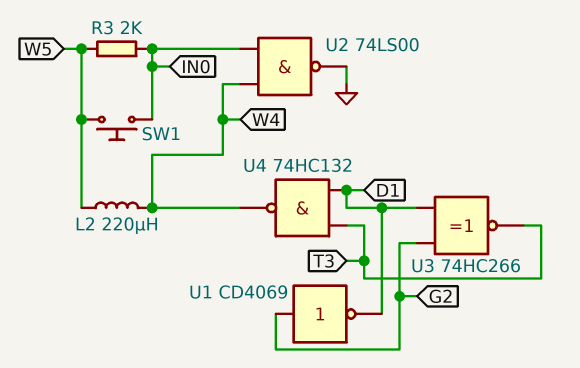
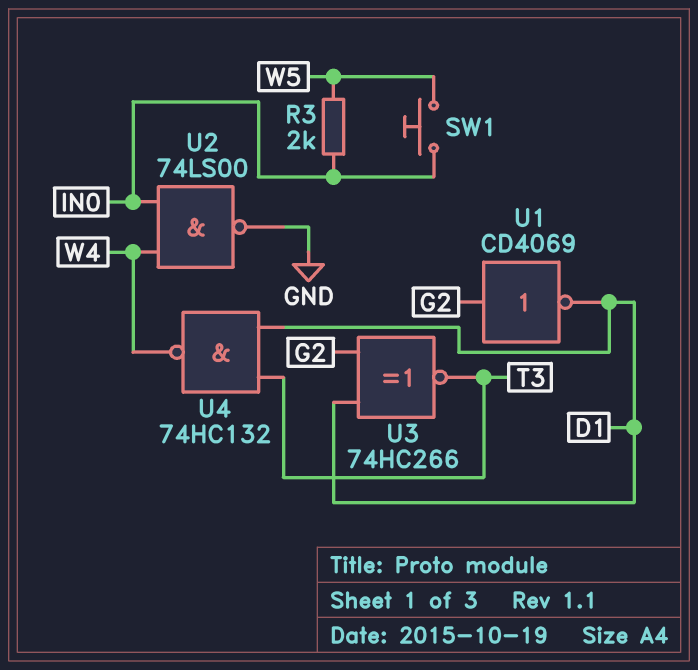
L2: 220uH (W4, W5) -> none

